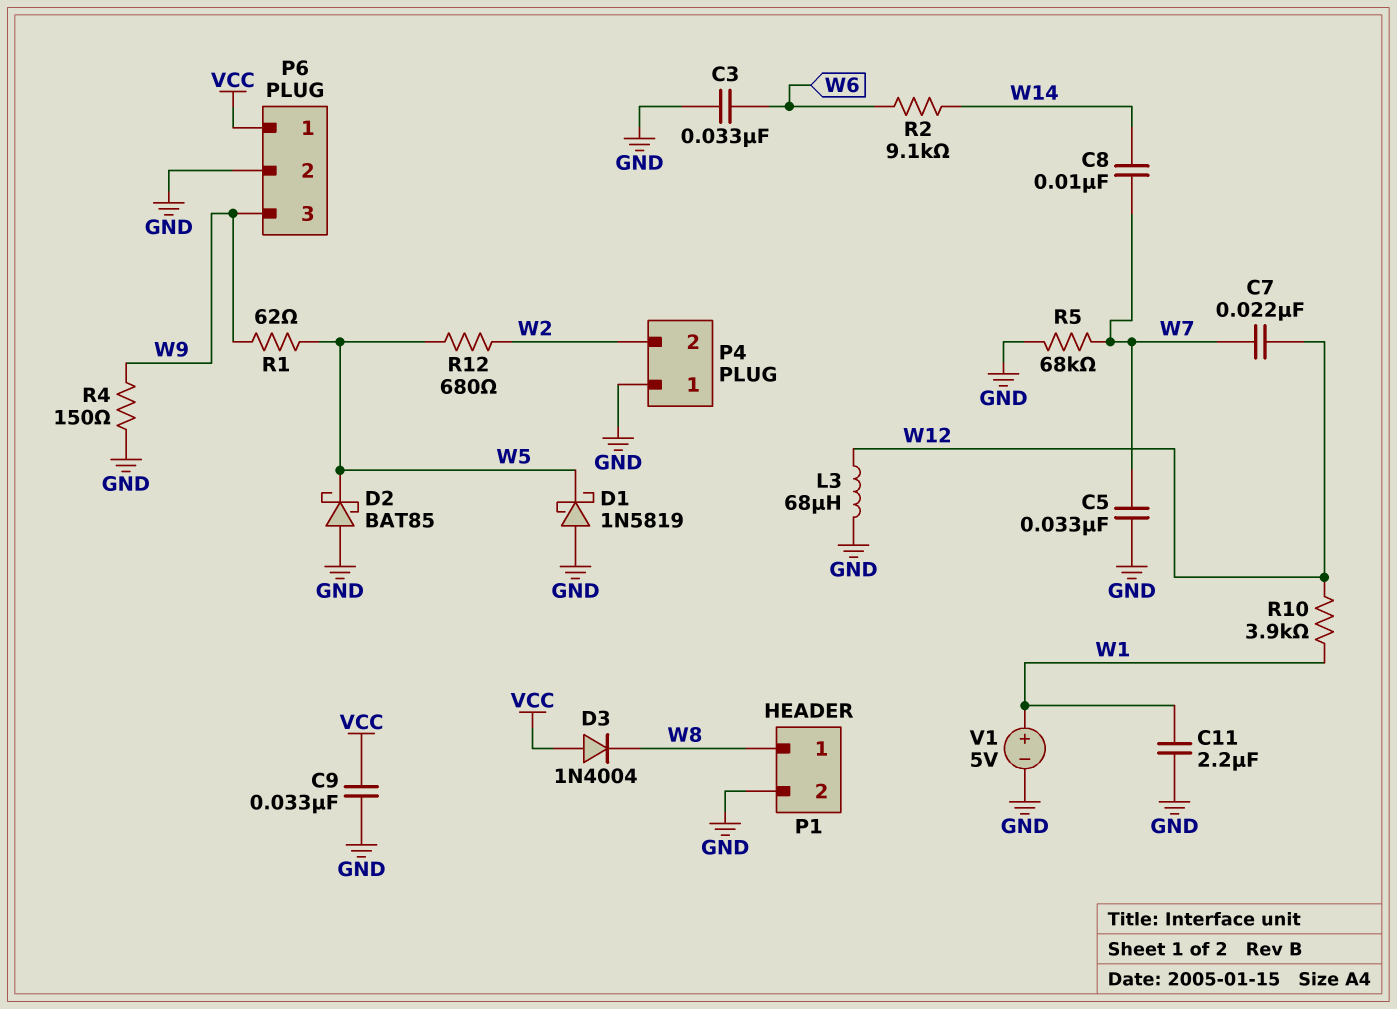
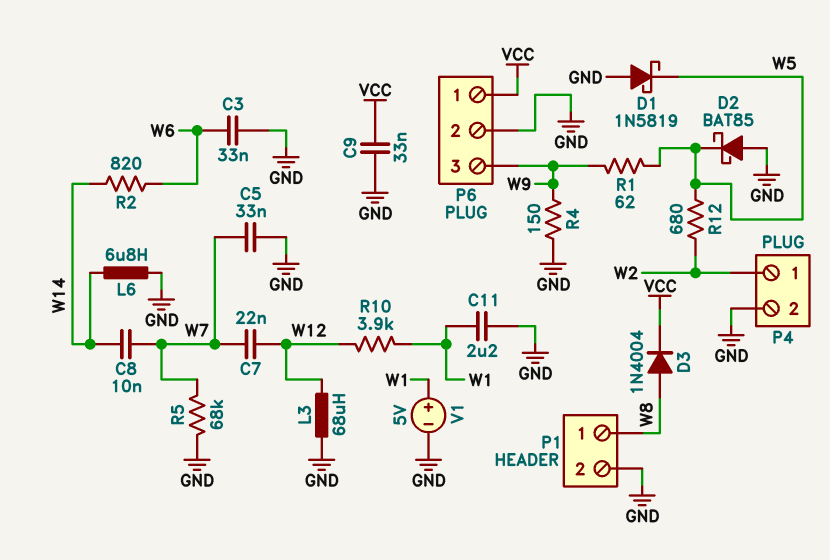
D3: diode 1N4004 (A VCC, K W8) -> diode 1N4004 (A W8, K VCC)
L6: none -> 6.8uH (GND, W14)
P4 pin 1: GND -> W2
P4 pin 2: W2 -> GND
R2: 9.1k (W6, W14) -> 820 (W6, W14)

